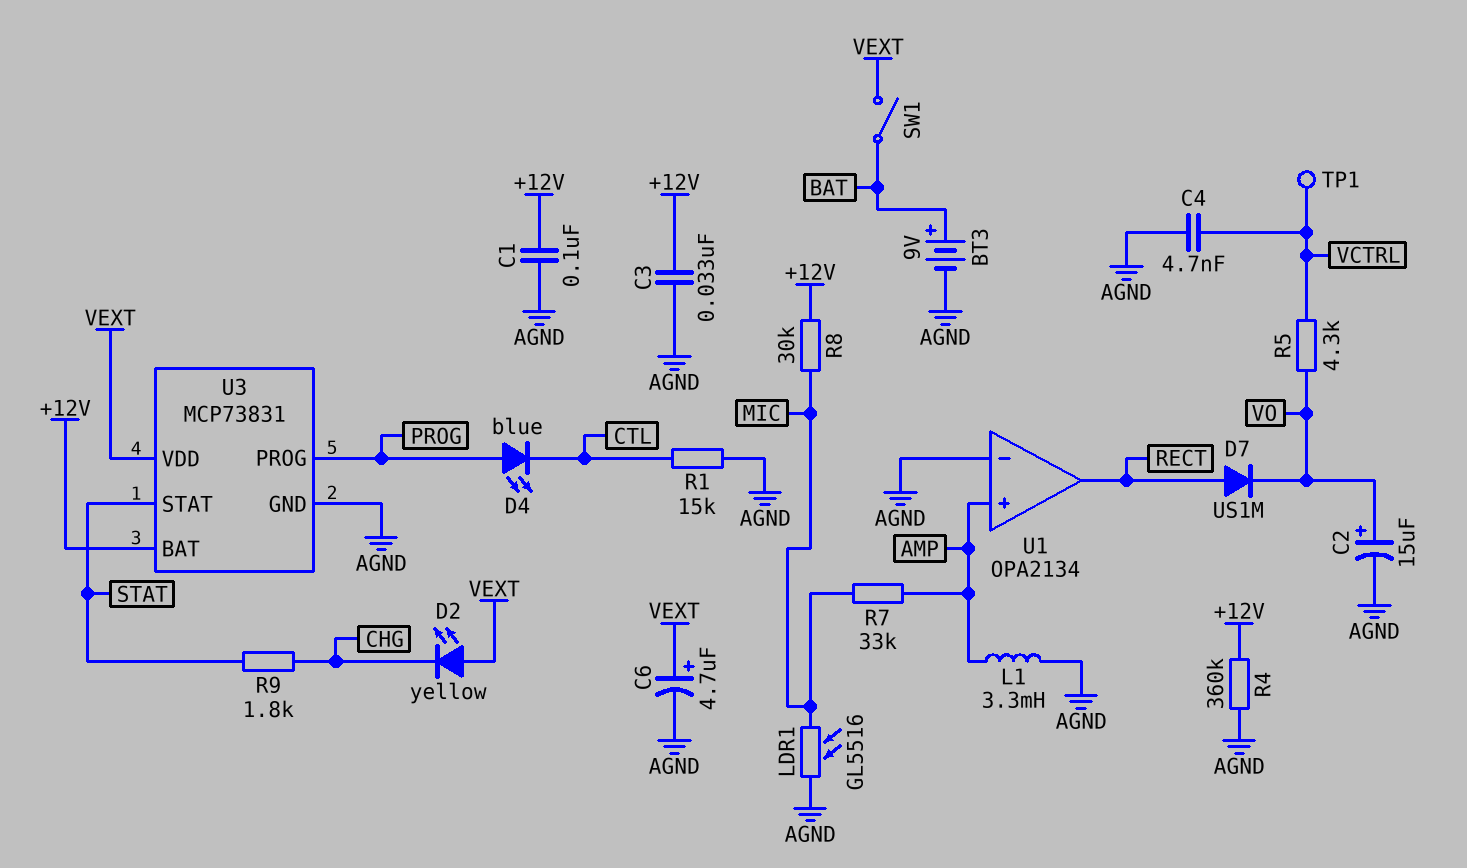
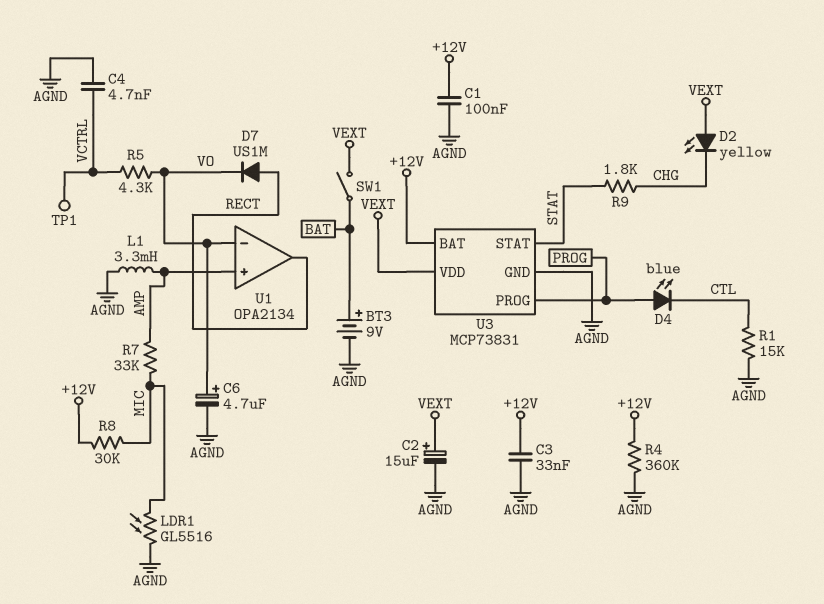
C2: 15uF (plus VO, minus AGND) -> 15uF (plus VEXT, minus AGND)
C6: 4.7uF (plus VEXT, minus AGND) -> 4.7uF (plus VO, minus AGND)
U1 pin in-: AGND -> VO

